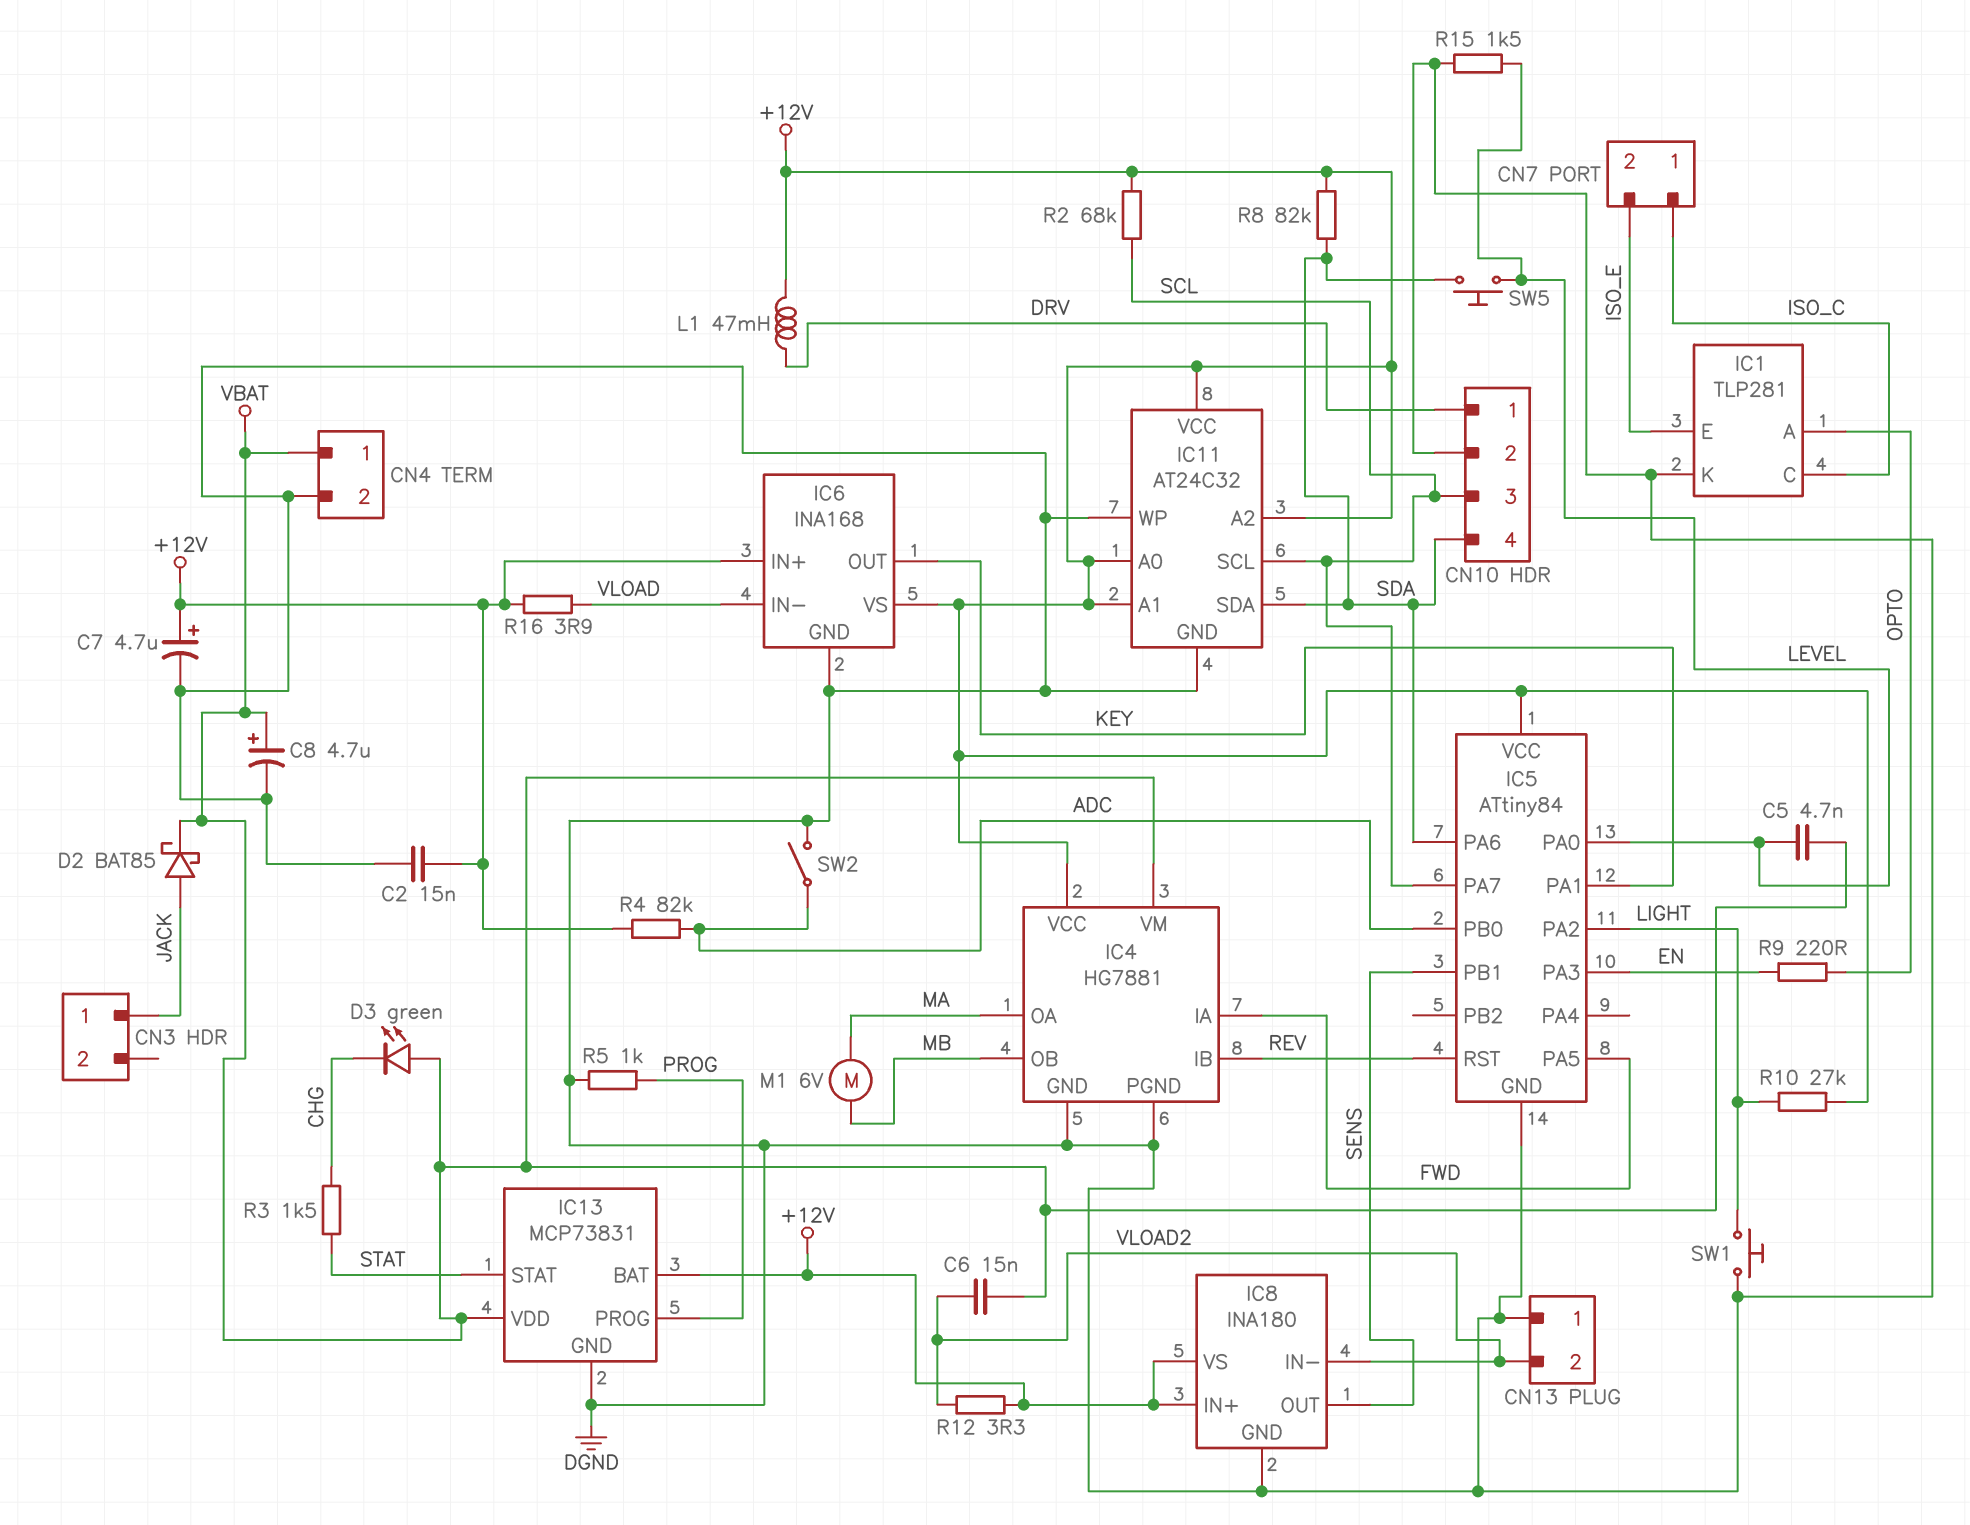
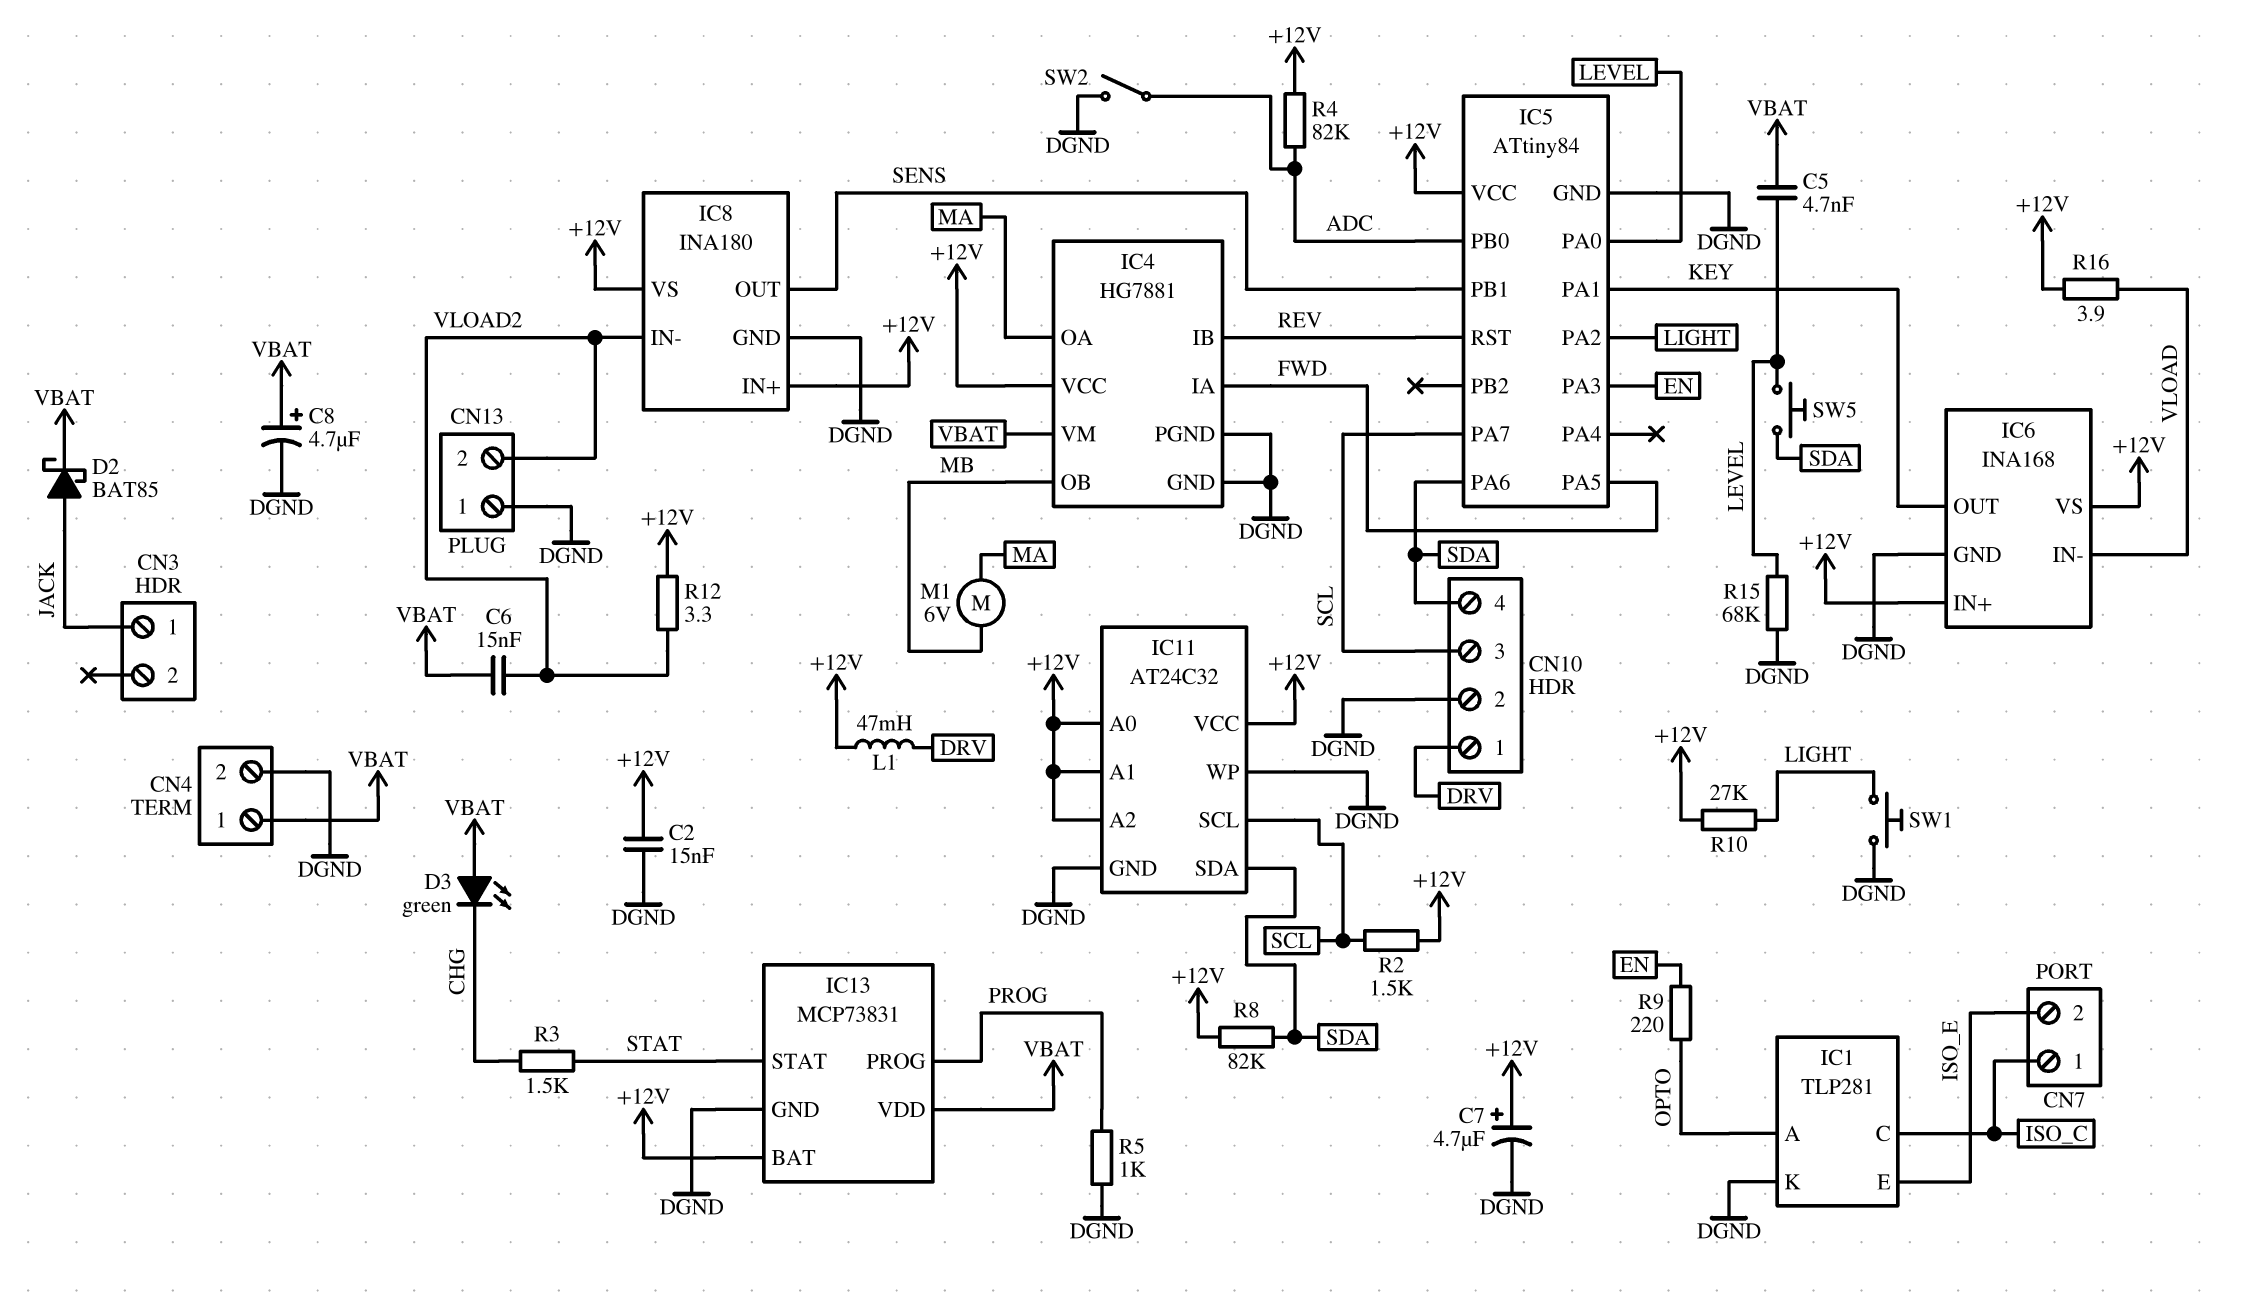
R2: 68k (+12V, SCL) -> 1.5k (+12V, SCL)
R15: 1.5k (DGND, LEVEL) -> 68k (DGND, LEVEL)

